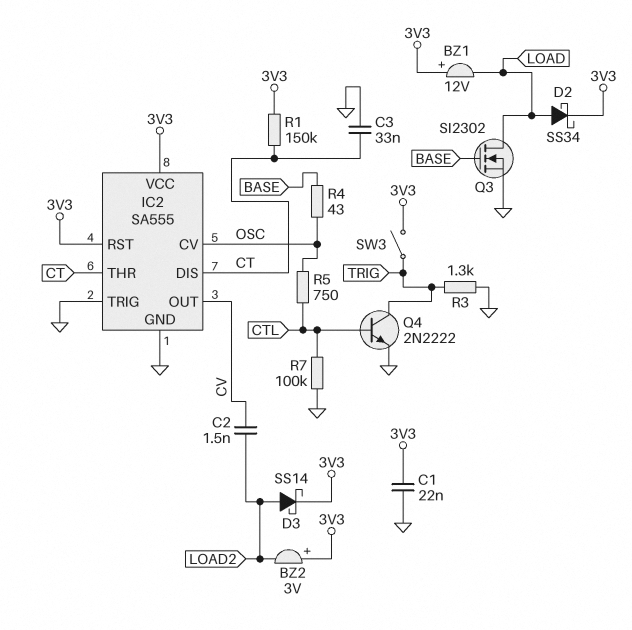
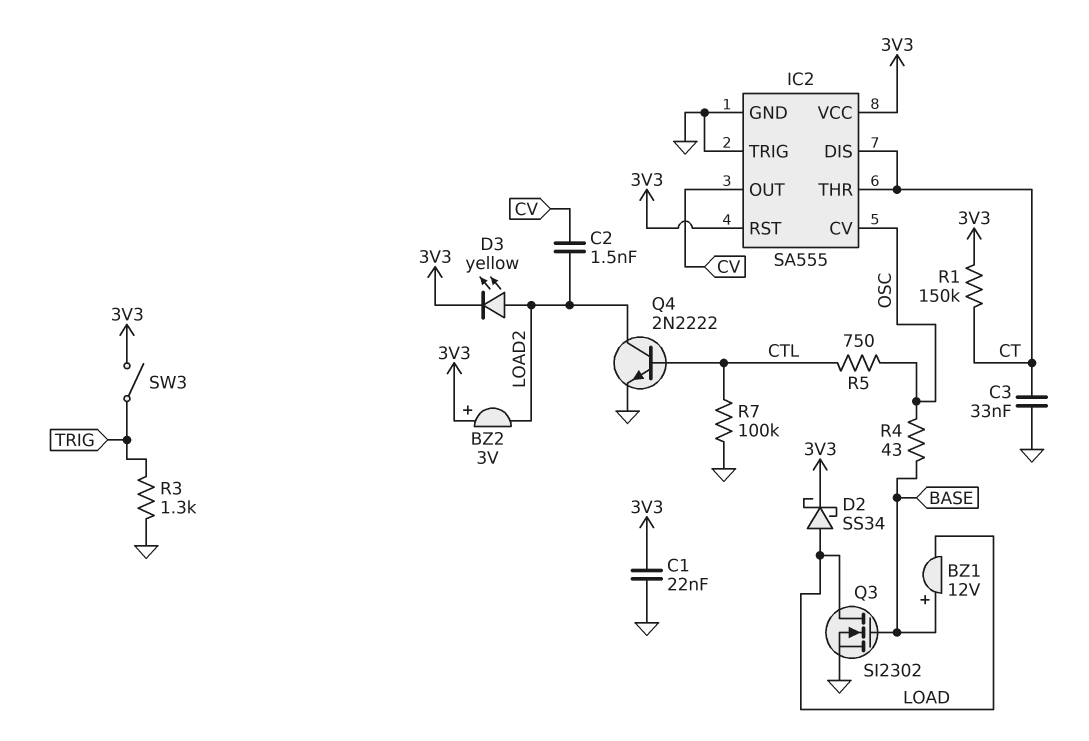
BZ1: buzzer 12V (plus 3V3, minus LOAD) -> buzzer 12V (plus BASE, minus LOAD)
D3: schottky SS14 (A LOAD2, K 3V3) -> LED yellow (A LOAD2, K 3V3)
Q4: NPN 2N2222 (B CTL, C TRIG, E GND) -> NPN 2N2222 (B CTL, C LOAD2, E GND)

